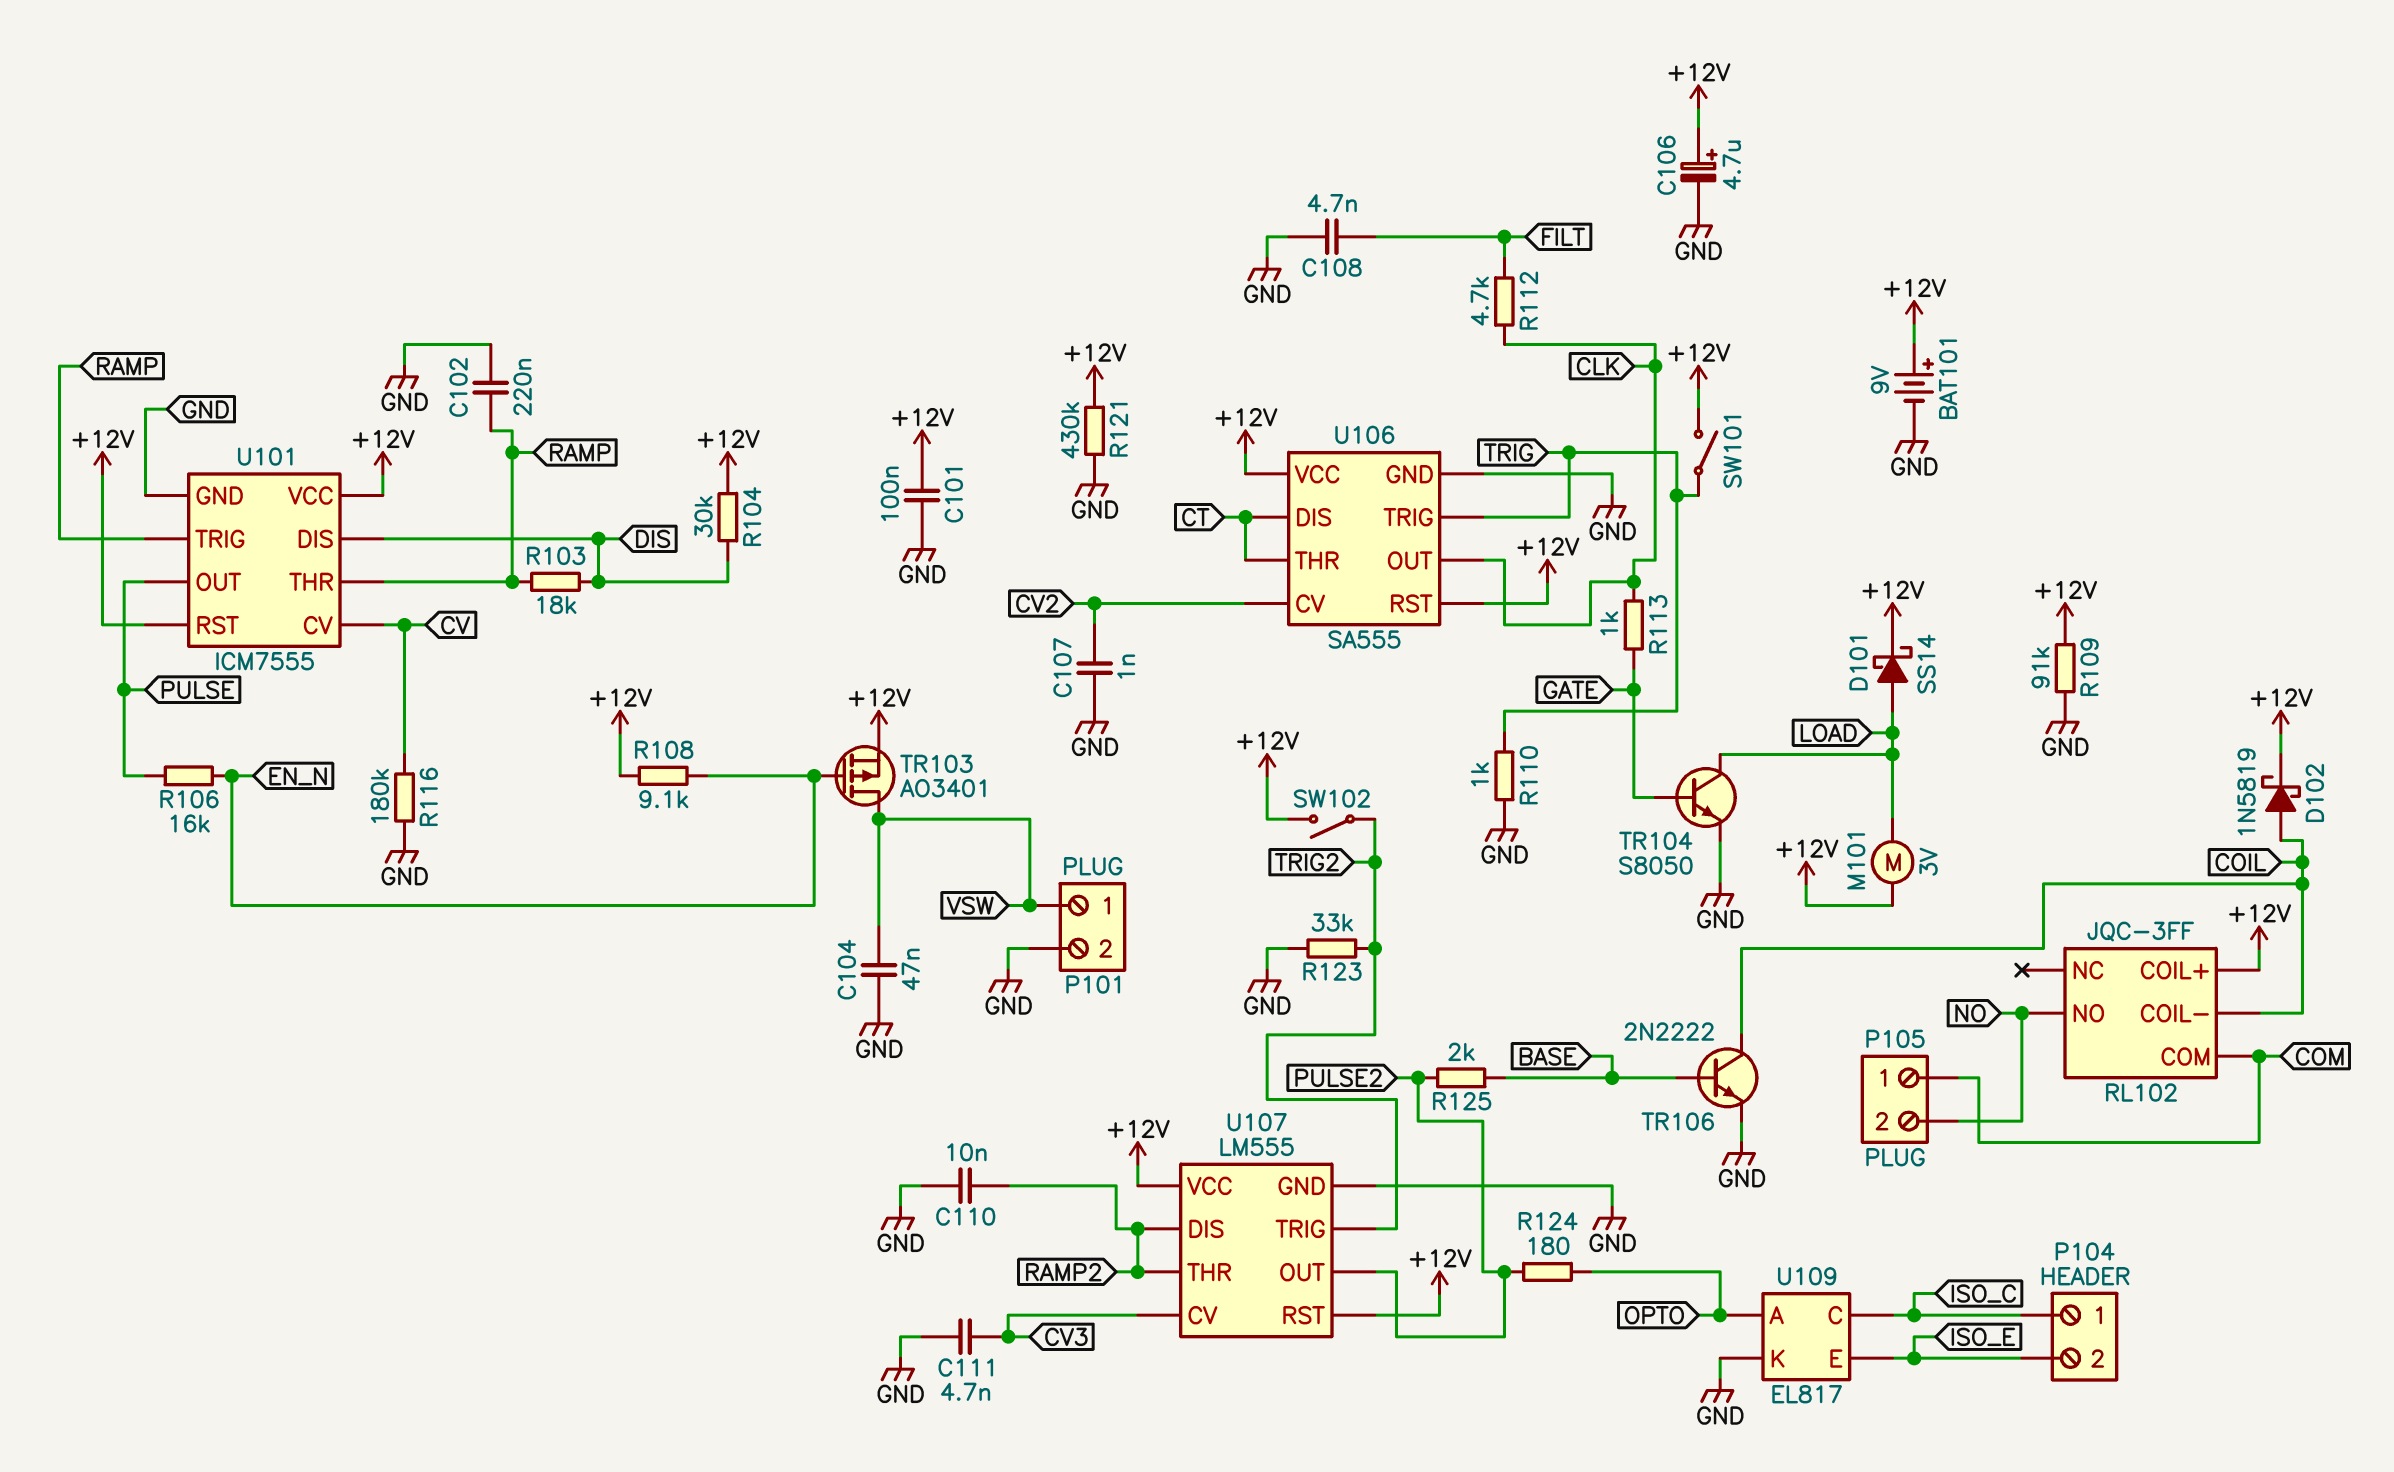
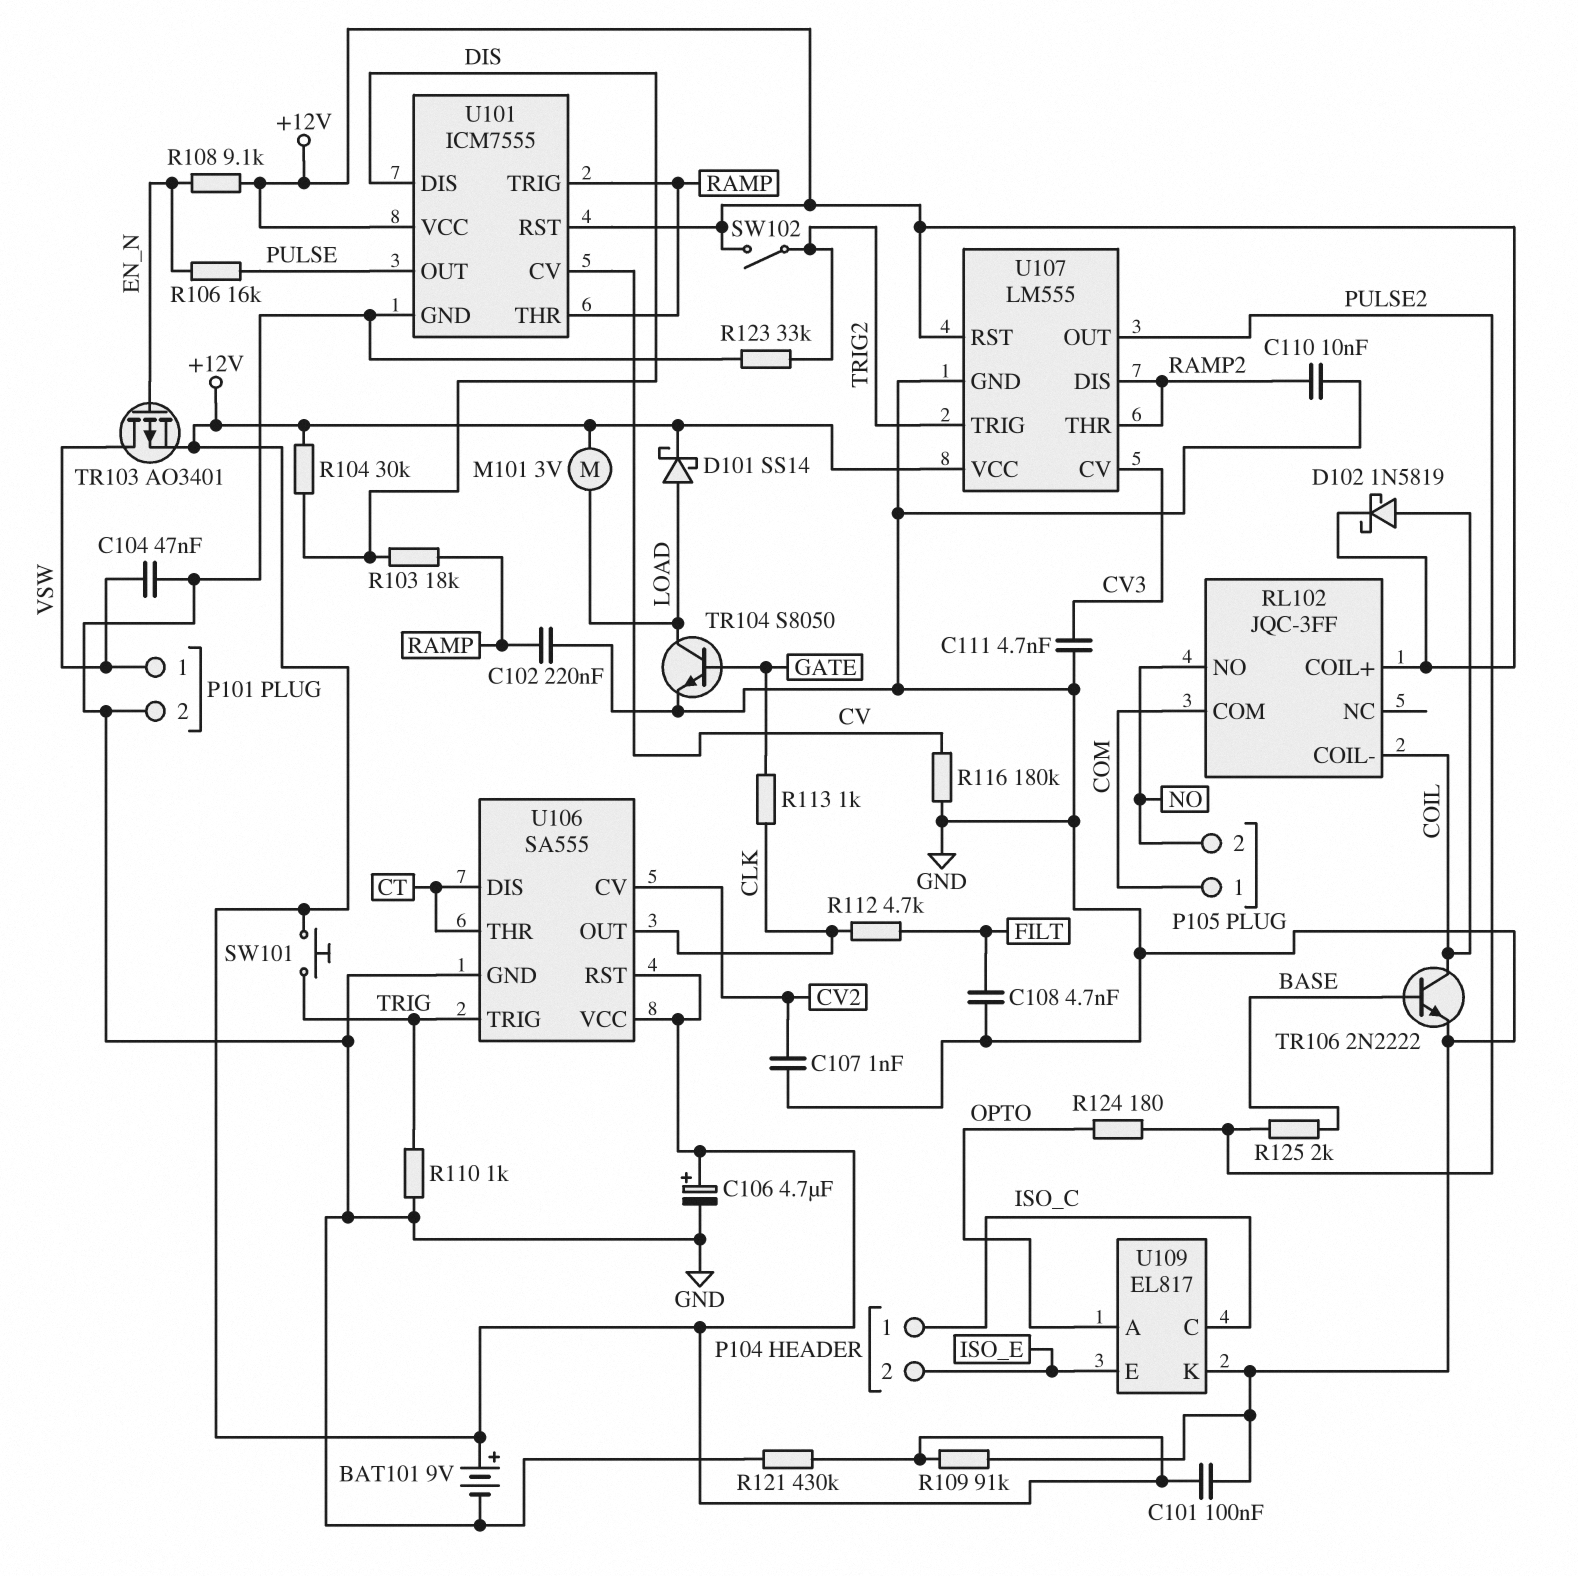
SW101: switch (+12V, TRIG) -> button (+12V, TRIG)

